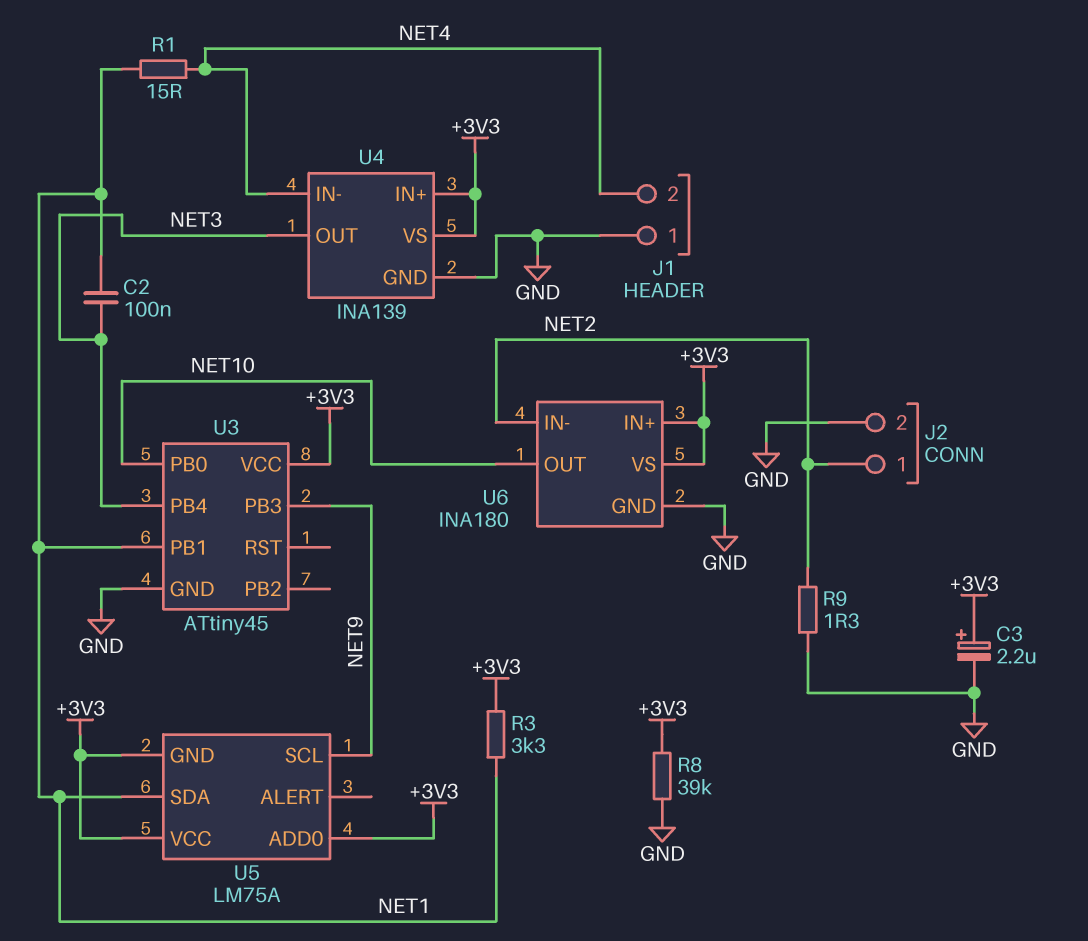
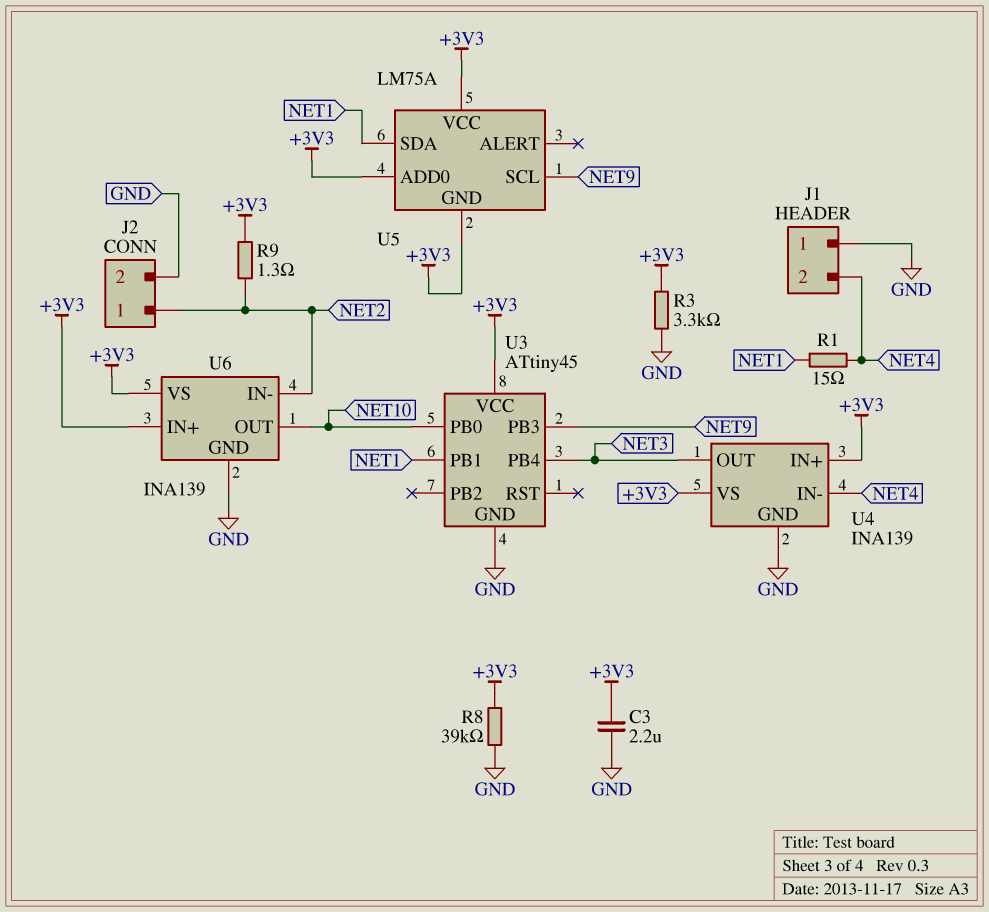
C2: 100nF (NET1, NET3) -> none
C3: 2.2uF (plus +3V3, minus GND) -> 2.2uF (+3V3, GND)
R3: 3.3k (+3V3, NET1) -> 3.3k (+3V3, GND)
R9: 1.3 (GND, NET2) -> 1.3 (+3V3, NET2)
U6: INA180 -> INA139

